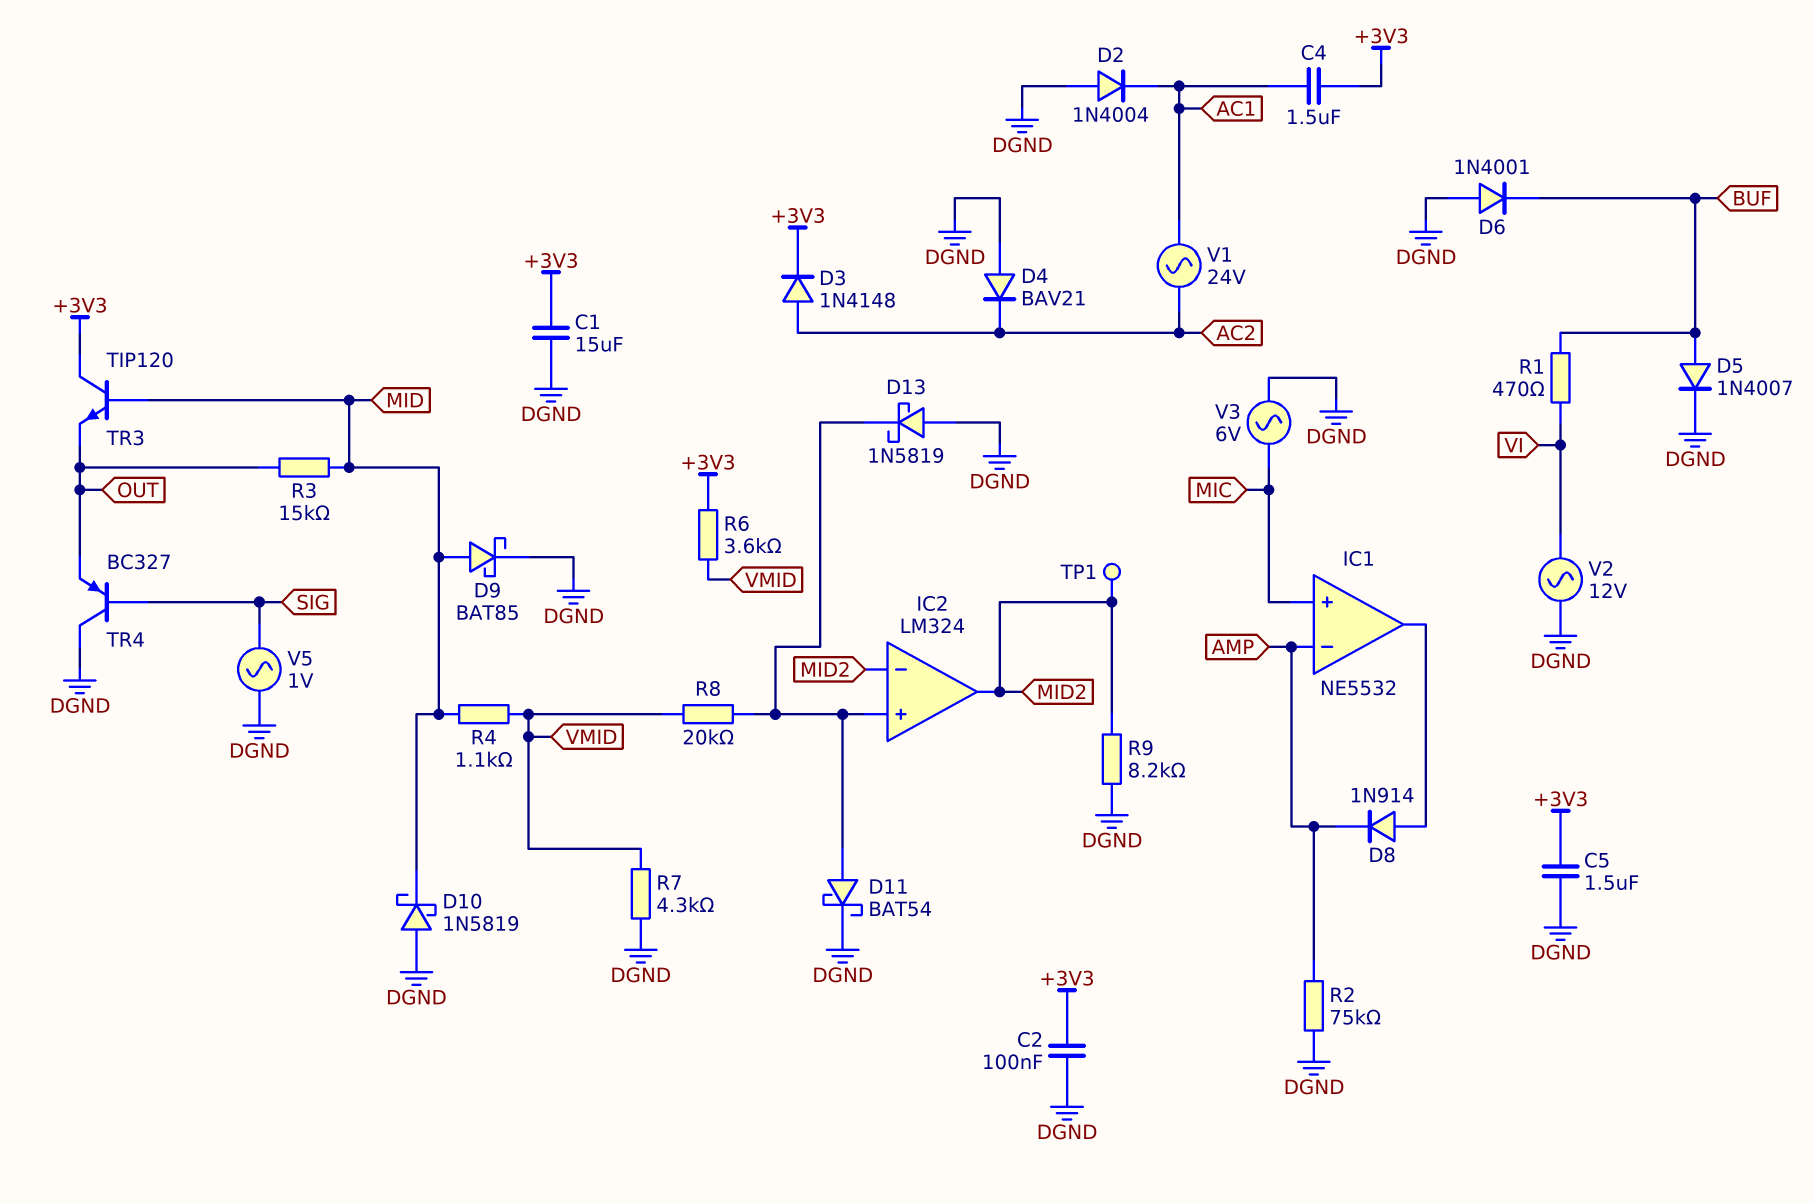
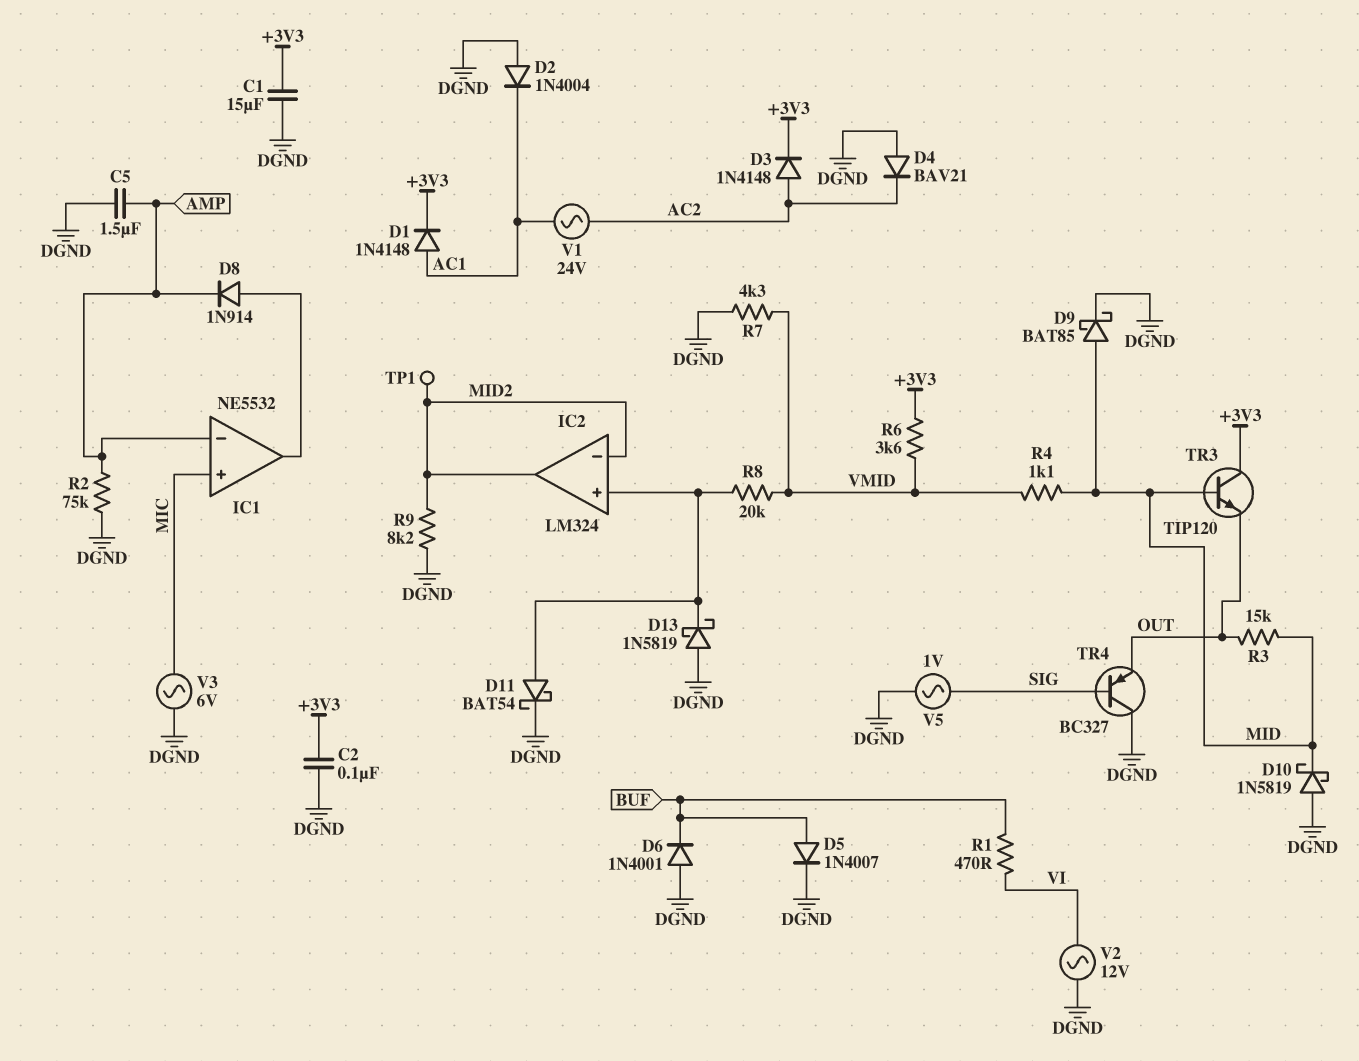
C4: 1.5uF (+3V3, AC1) -> none
C5: 1.5uF (+3V3, DGND) -> 1.5uF (AMP, DGND)
D1: none -> diode 1N4148 (A AC1, K +3V3)

